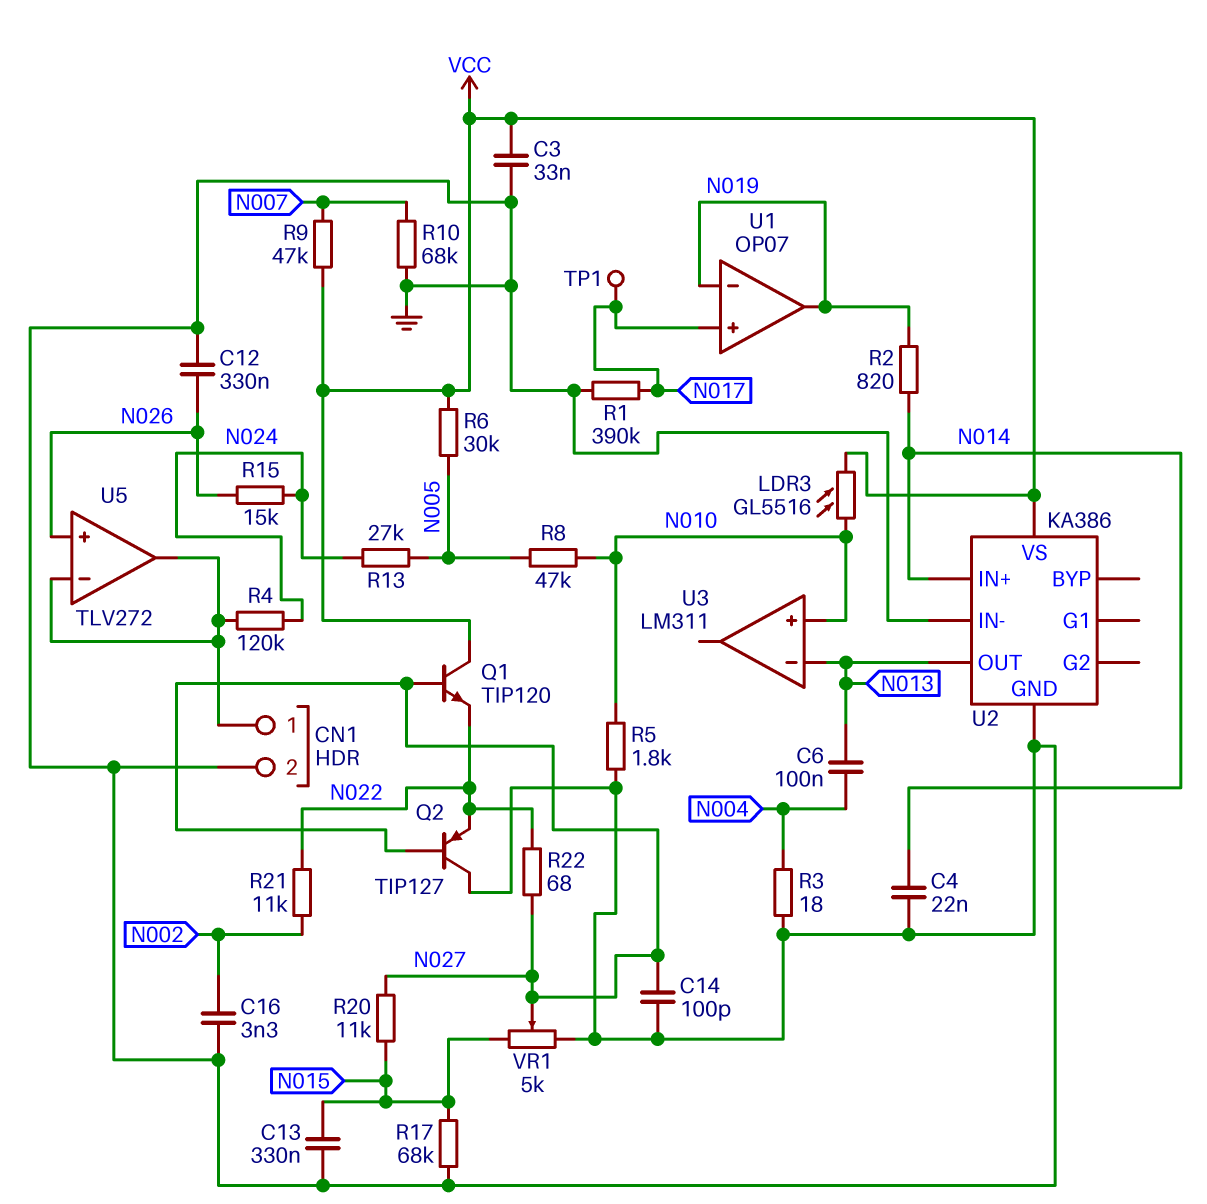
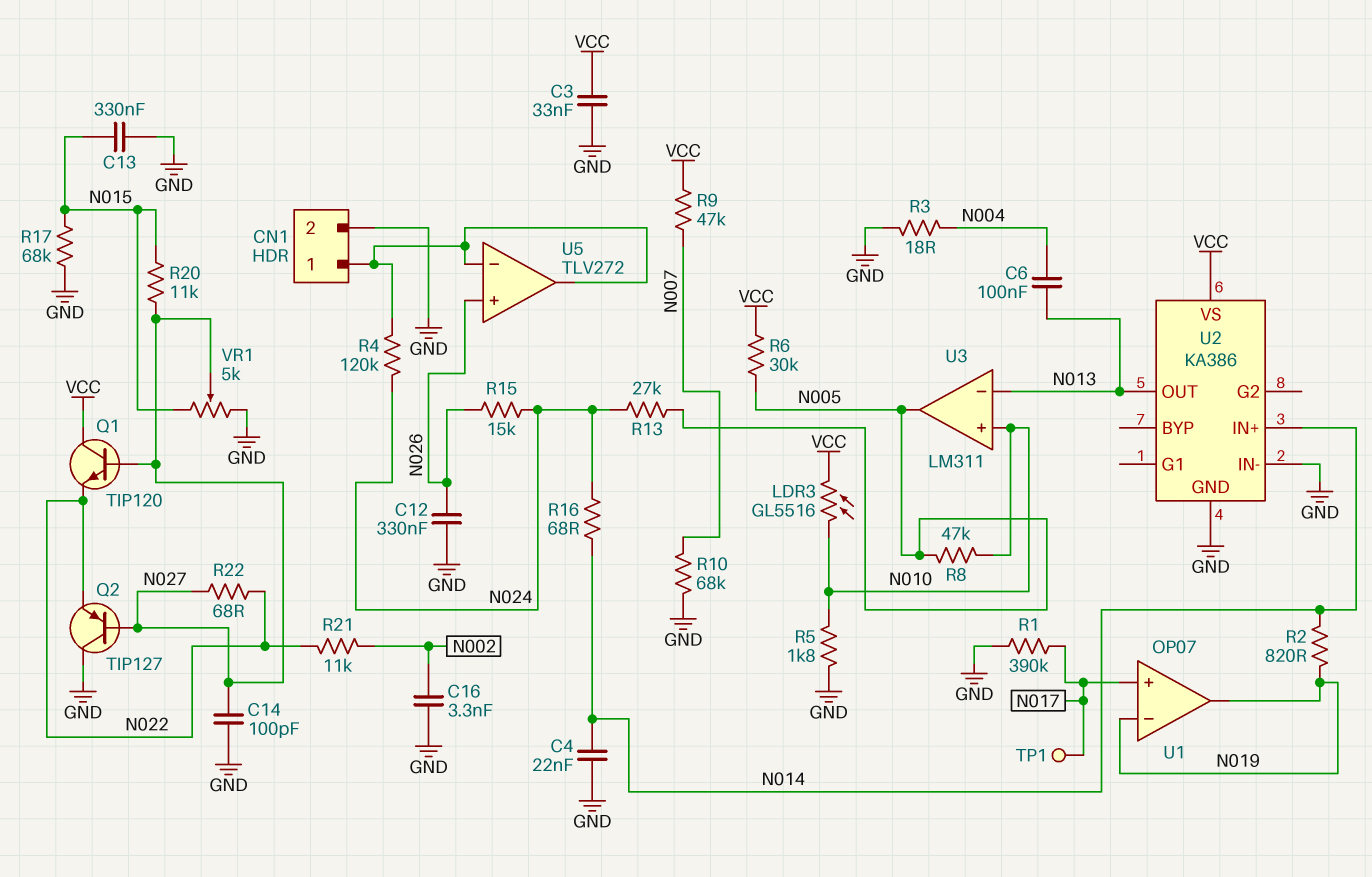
R16: none -> 68 (N014, N024)
U3 pin out: none -> N005

